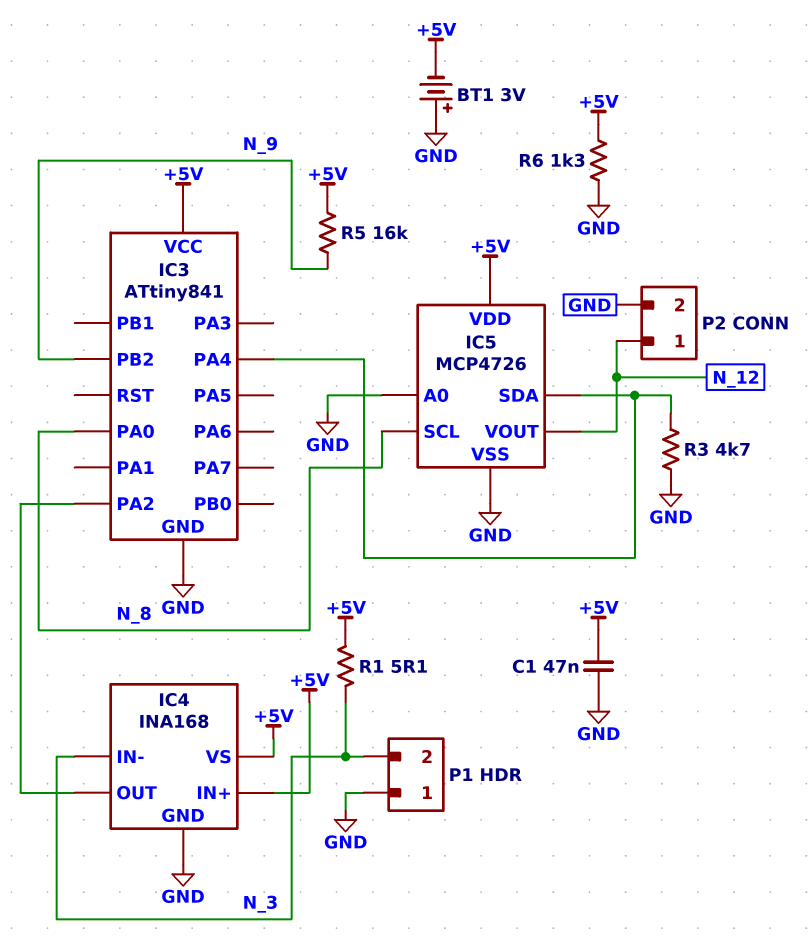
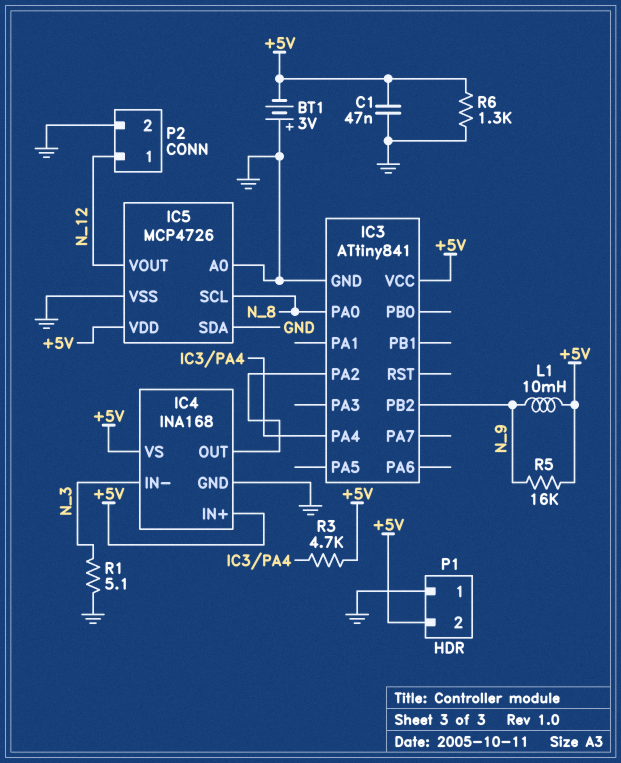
IC5 pin SDA: IC3/PA4 -> GND
L1: none -> 10mH (+5V, N_9)
P1 pin 2: N_3 -> +5V
R1: 5.1 (+5V, N_3) -> 5.1 (GND, N_3)
R3: 4.7k (GND, IC3/PA4) -> 4.7k (+5V, IC3/PA4)

